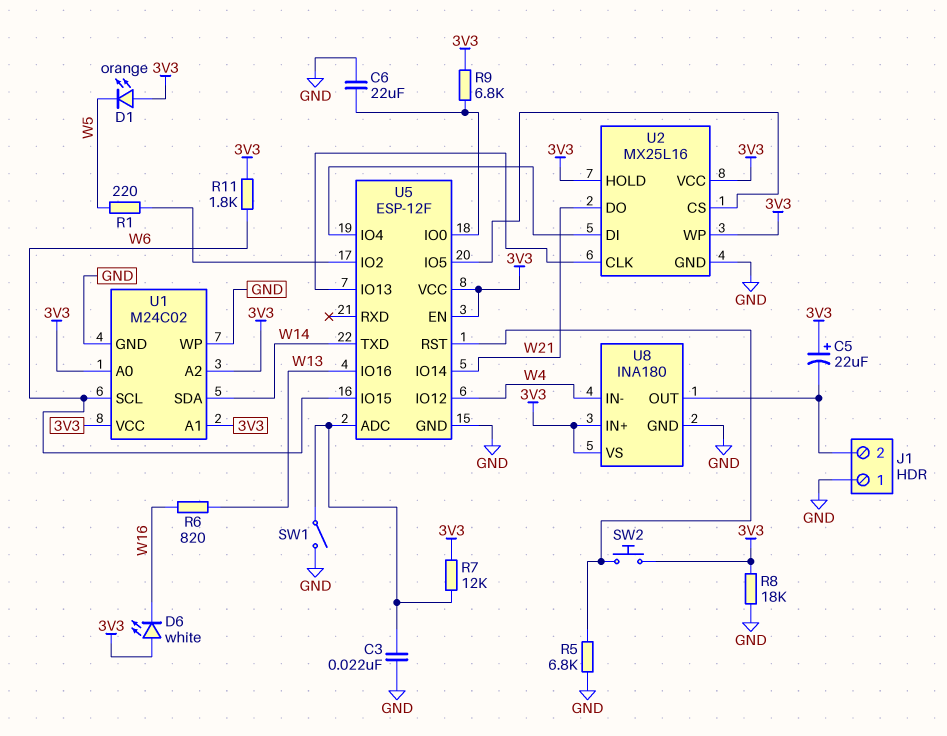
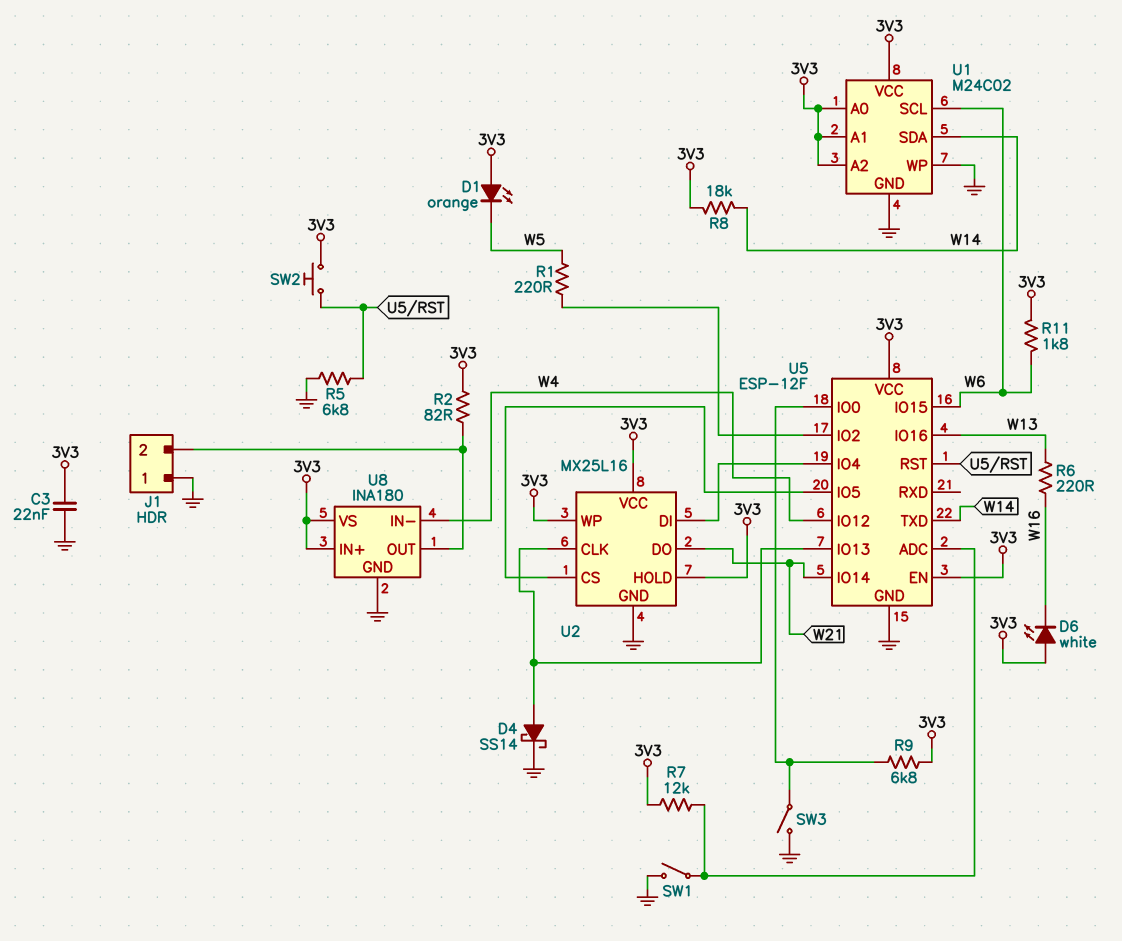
C3: 22nF (GND, U5/ADC) -> 22nF (3V3, GND)
C5: 22uF (plus 3V3, minus J1/2) -> none
C6: 22uF (GND, U5/IO0) -> none
D4: none -> schottky SS14 (A U2/CLK, K GND)
R2: none -> 82 (3V3, J1/2)
R6: 820 (W13, W16) -> 220 (W13, W16)
R8: 18k (3V3, GND) -> 18k (3V3, W14)
SW3: none -> switch (GND, U5/IO0)

